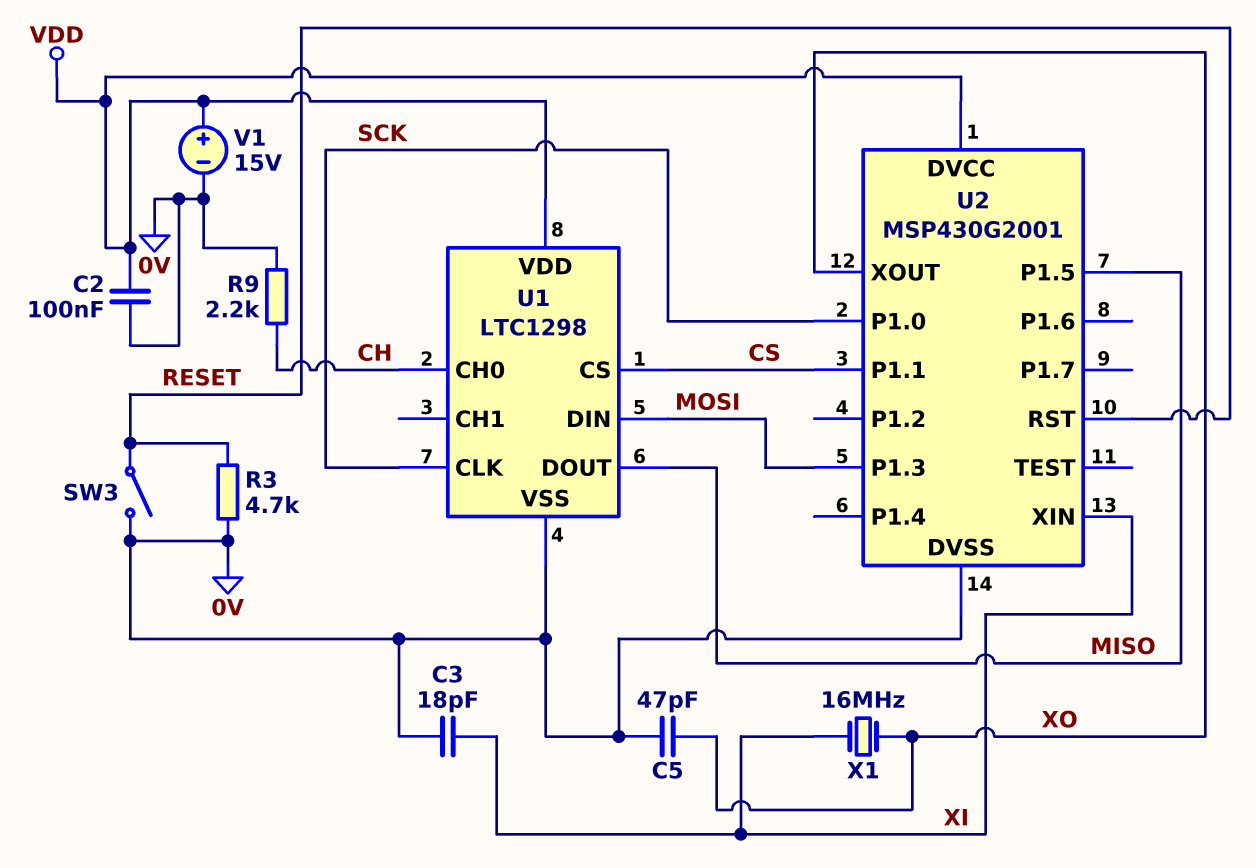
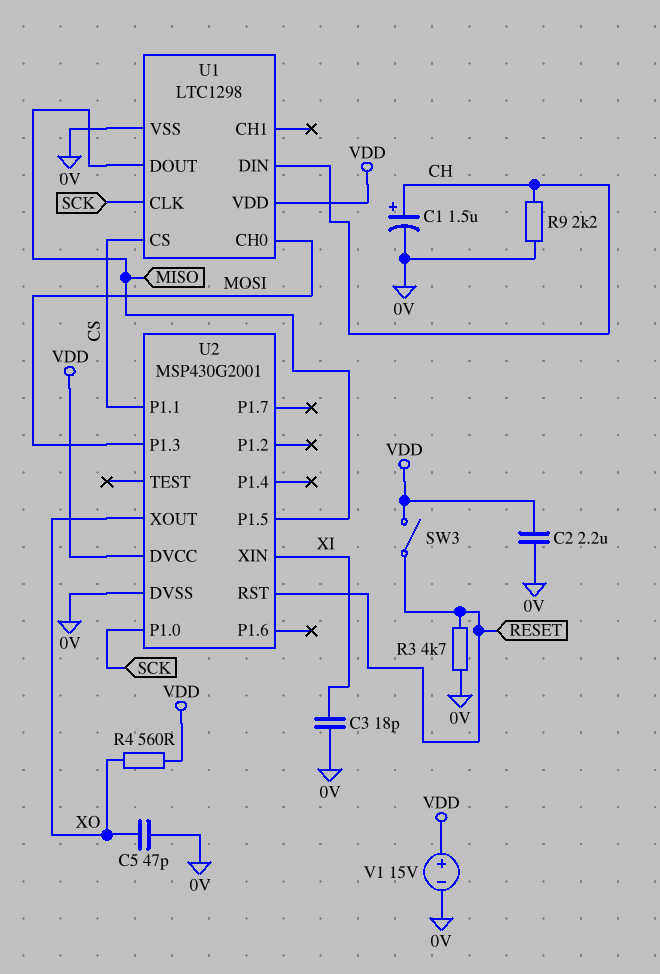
C1: none -> 1.5uF (plus CH, minus 0V)
C2: 100nF (0V, VDD) -> 2.2uF (0V, VDD)
R4: none -> 560 (VDD, XO)
SW3: switch (0V, RESET) -> switch (RESET, VDD)
U1 pin CH0: CH -> MOSI
U1 pin DIN: MOSI -> CH
X1: 16MHz (XI, XO) -> none

